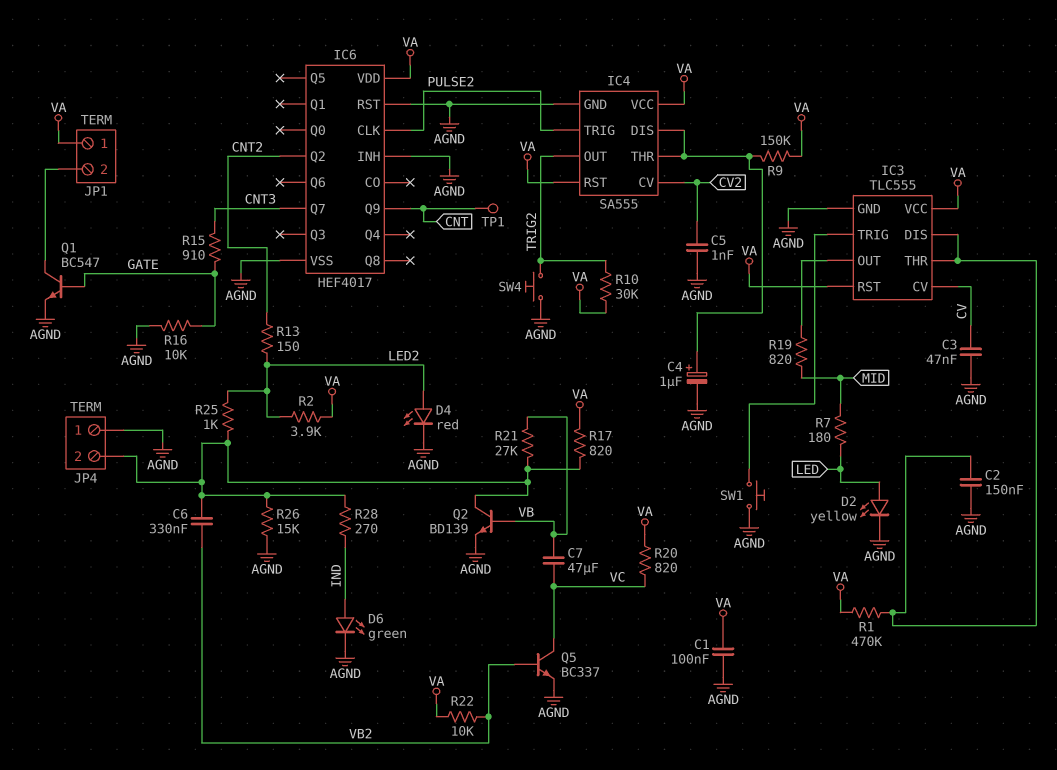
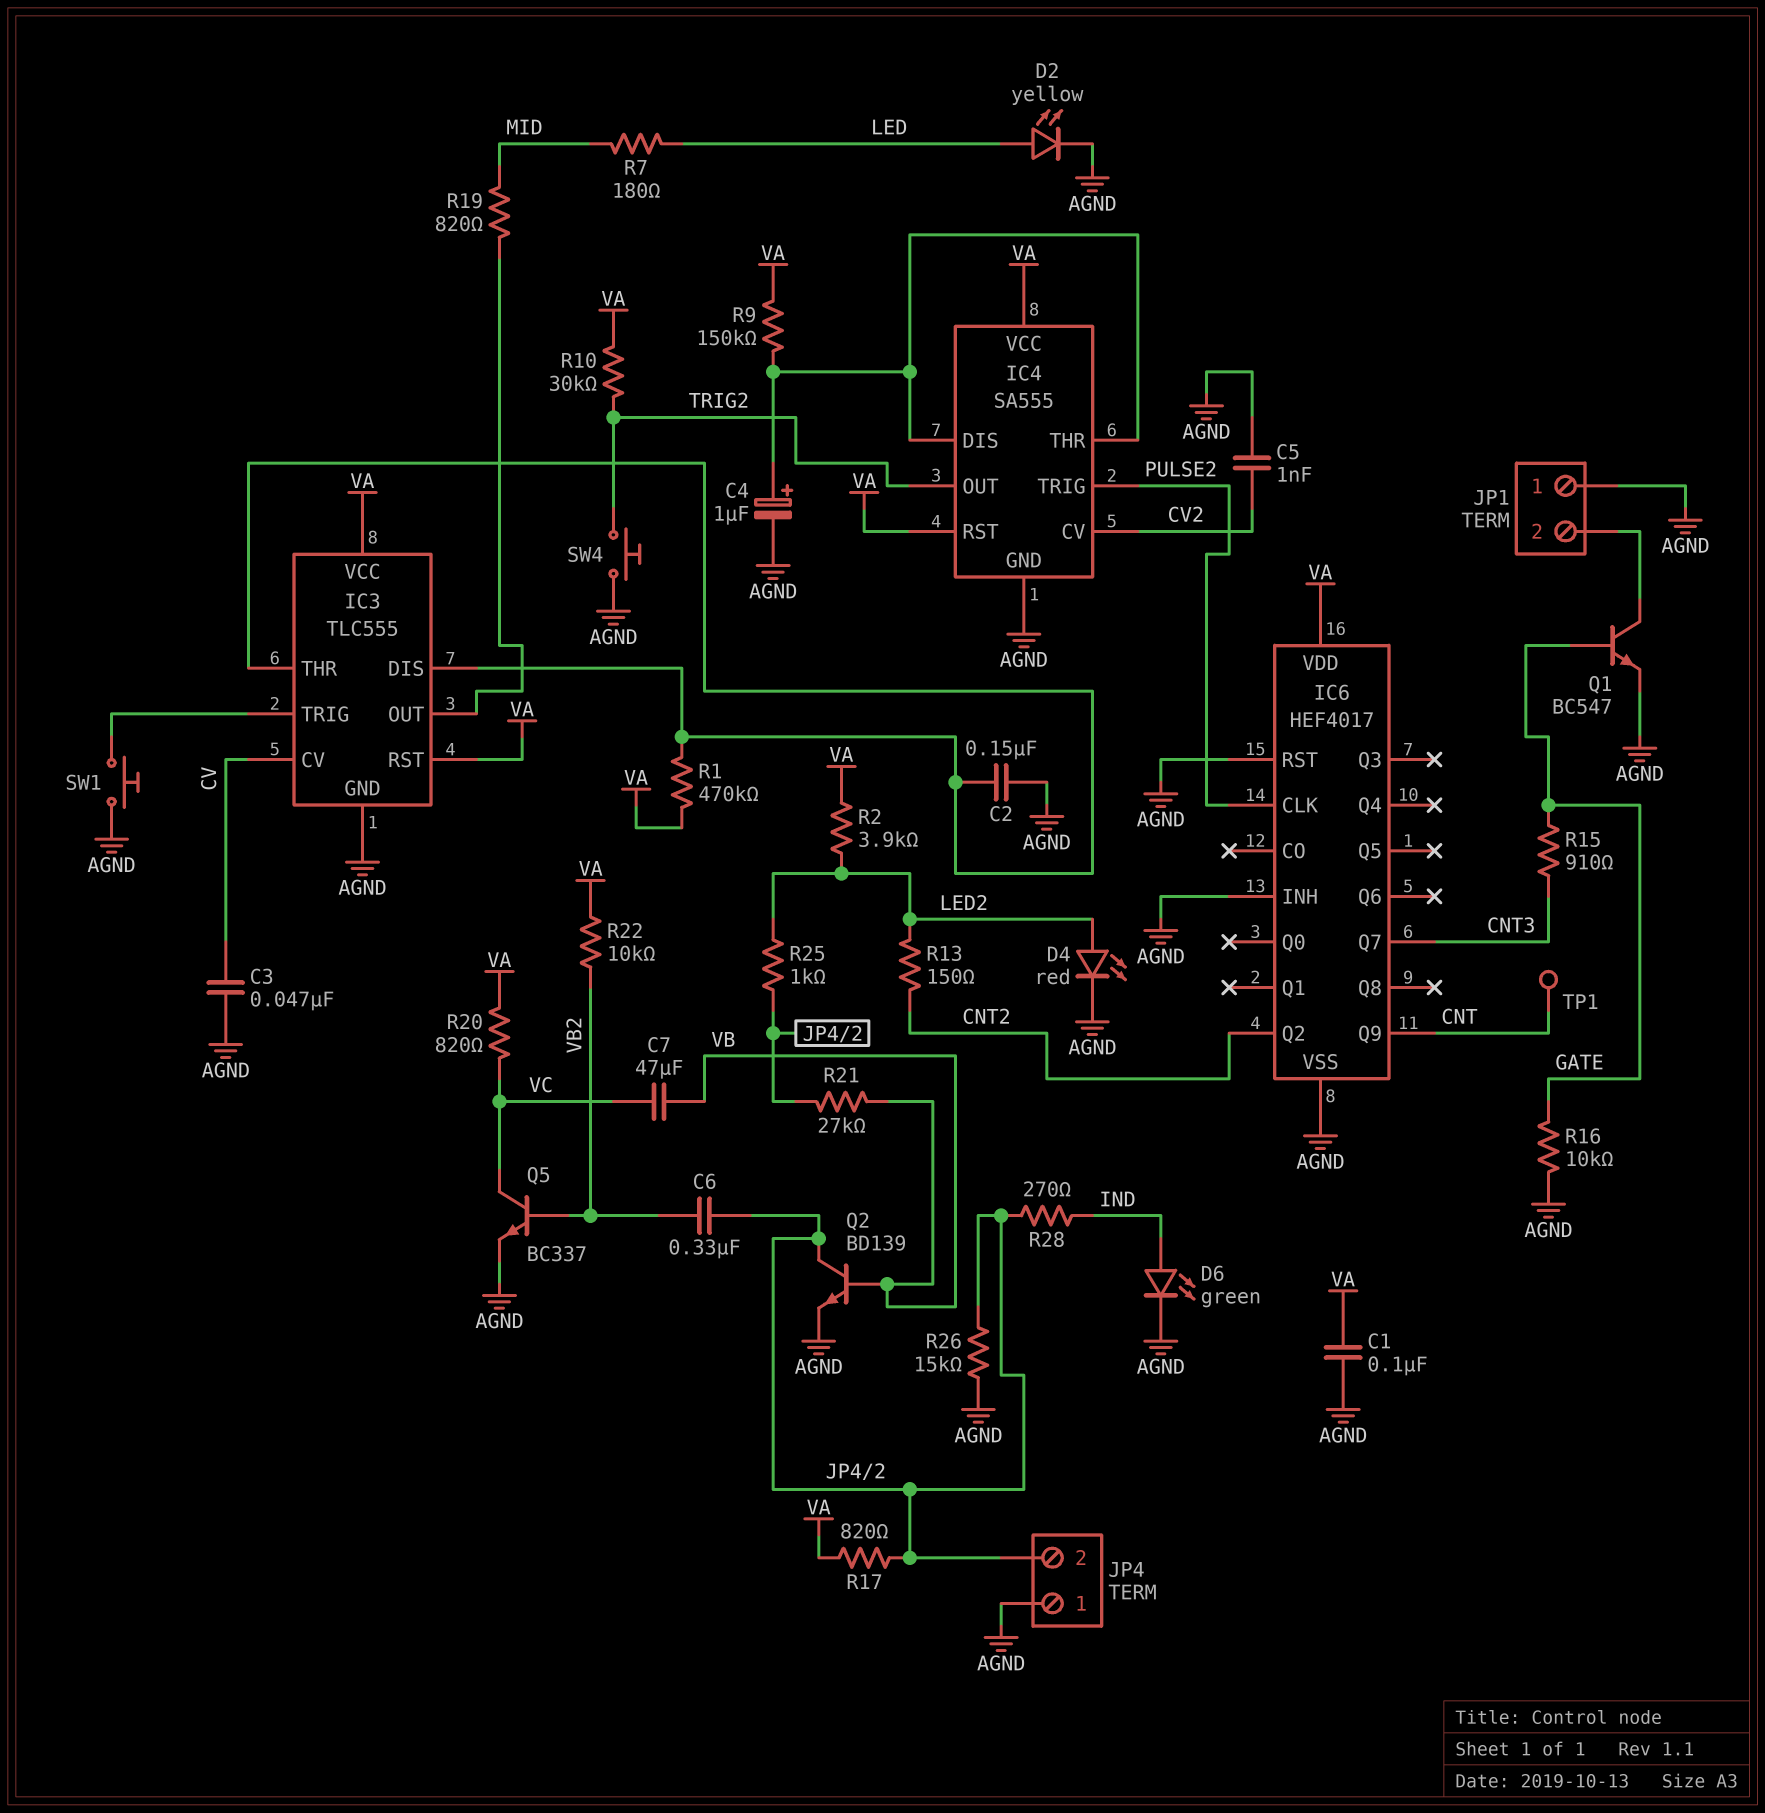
JP1 pin 1: VA -> AGND

